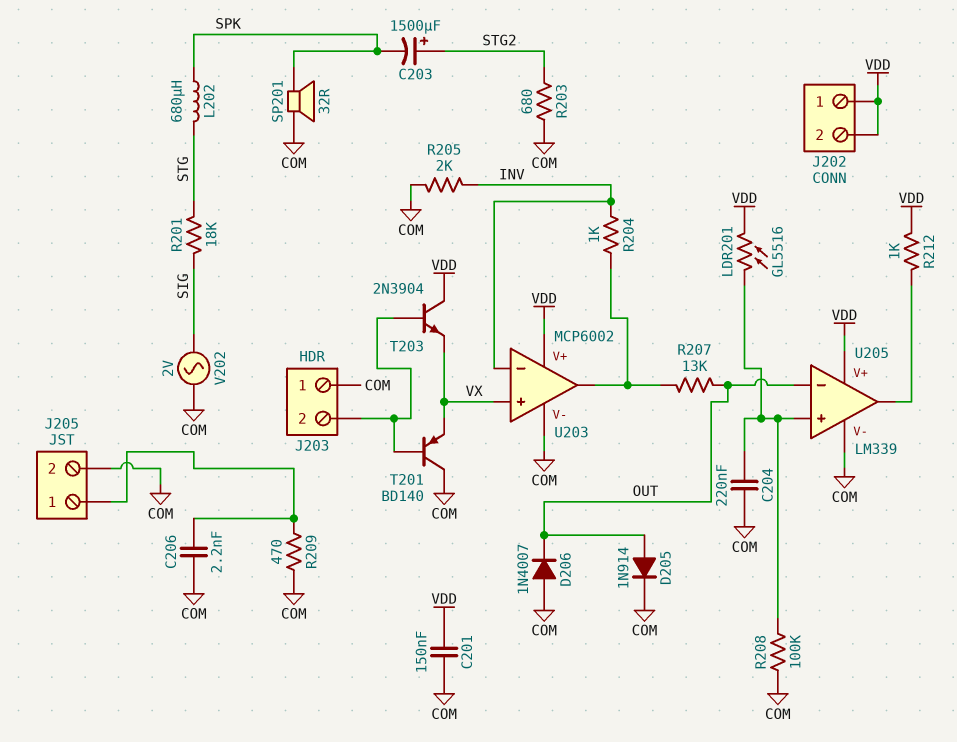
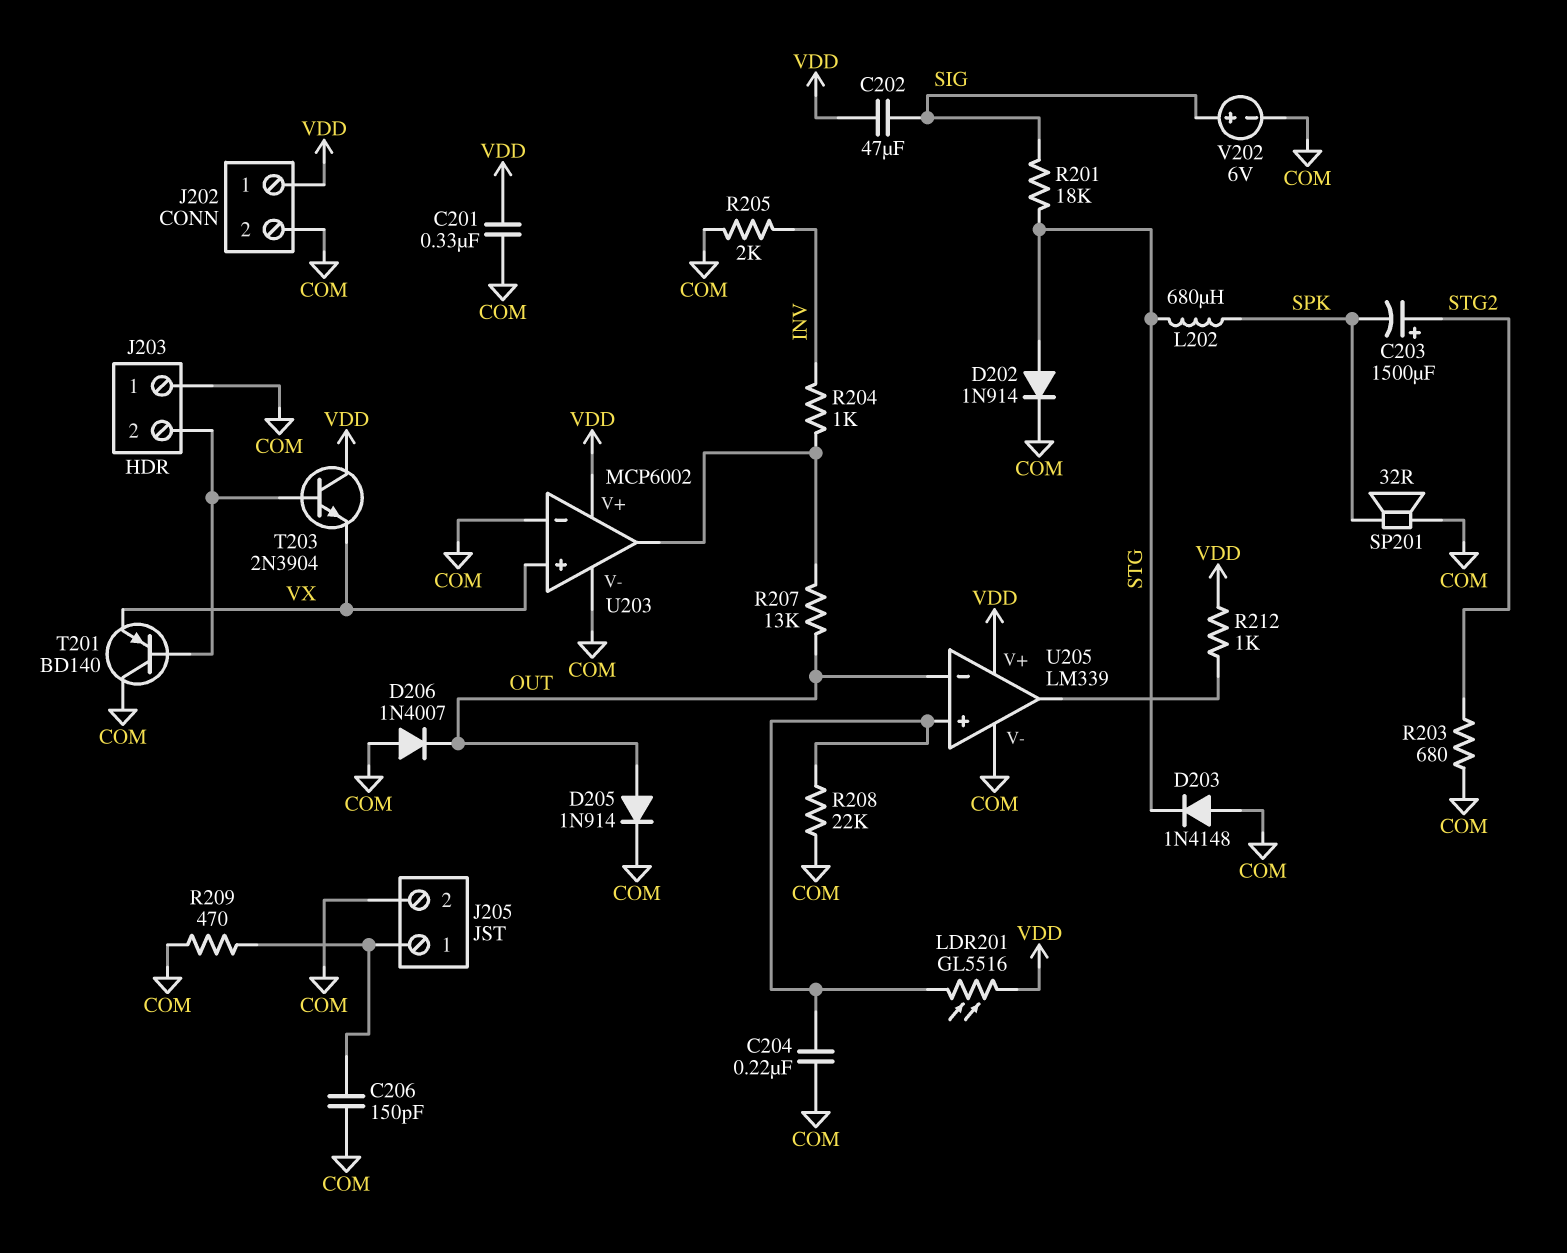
C201: 150nF (COM, VDD) -> 330nF (COM, VDD)
C202: none -> 47uF (SIG, VDD)
C206: 2.2nF (COM, J205/1) -> 150pF (COM, J205/1)
D202: none -> diode 1N914 (A STG, K COM)
D203: none -> diode 1N4148 (A COM, K STG)
J202 pin 2: VDD -> COM
R208: 100k (COM, U205/in+) -> 22k (COM, U205/in+)
U203 pin in-: INV -> COM
V202: AC 2V (COM, SIG) -> 6V (plus SIG, minus COM)

